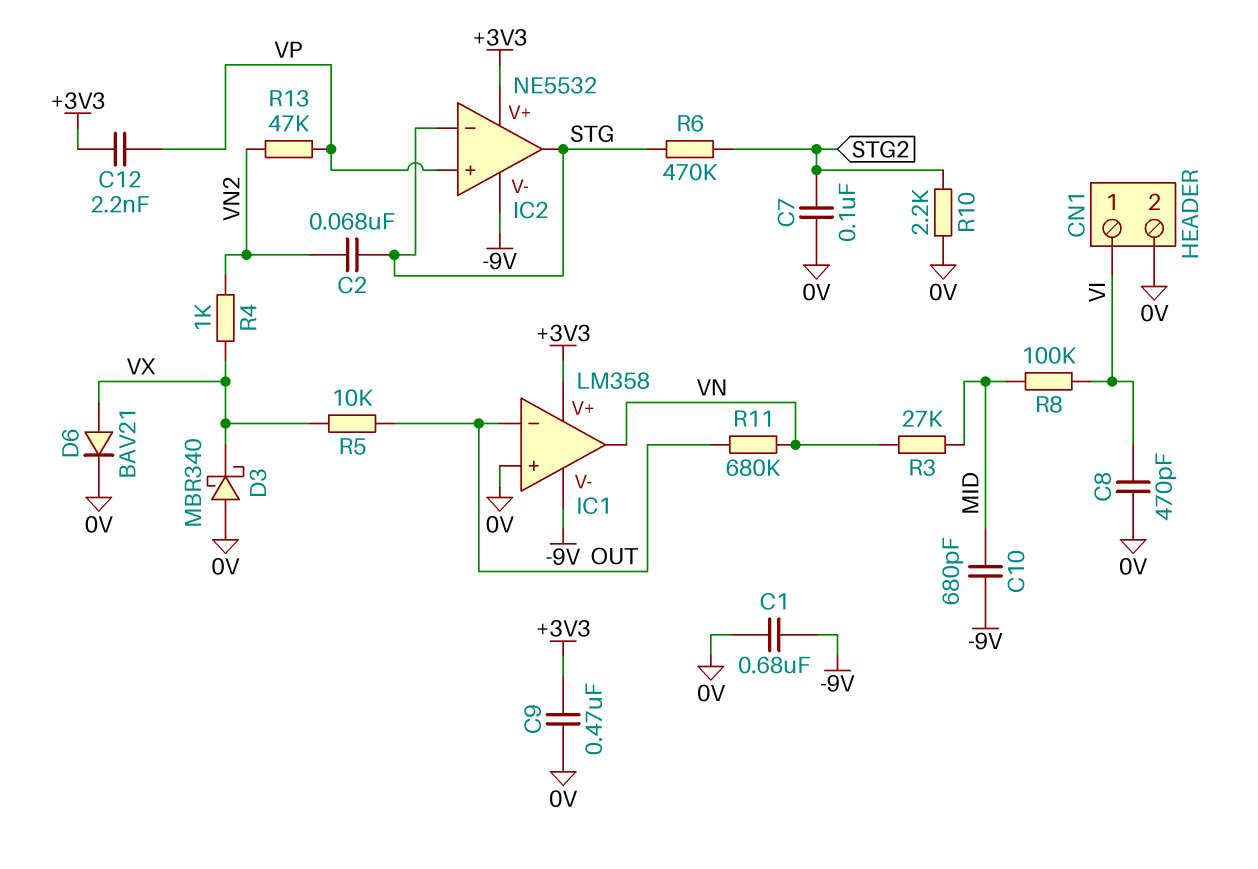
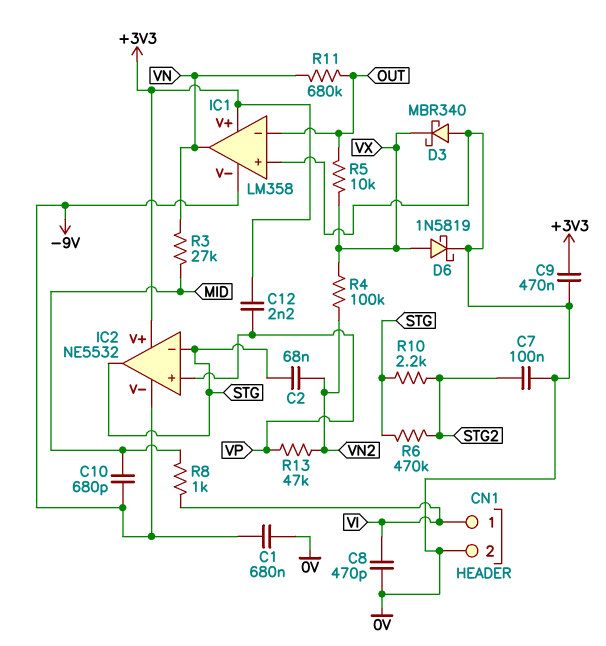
D6: diode BAV21 (A VX, K 0V) -> schottky 1N5819 (A VX, K 0V)
R4: 1k (VN2, VX) -> 100k (VN2, VX)
R8: 100k (MID, VI) -> 1k (MID, VI)
R10: 2.2k (0V, STG2) -> 2.2k (STG, STG2)

